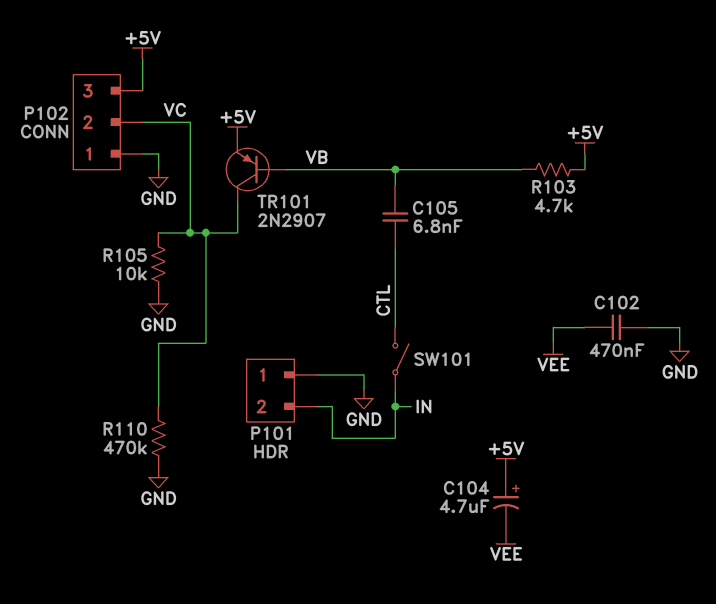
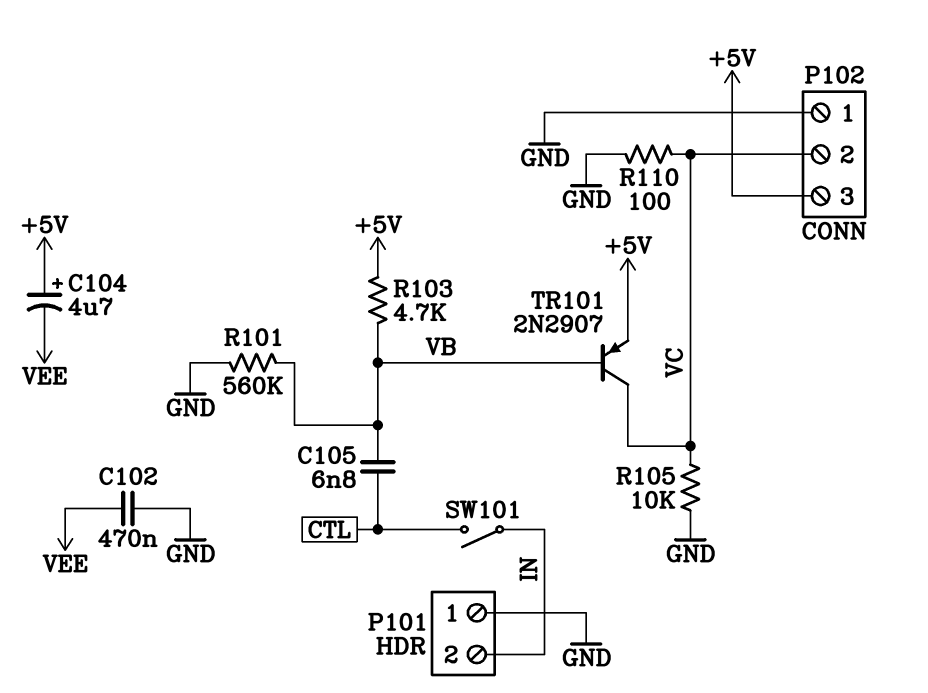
R101: none -> 560k (GND, VB)
R110: 470k (GND, VC) -> 100 (GND, VC)

